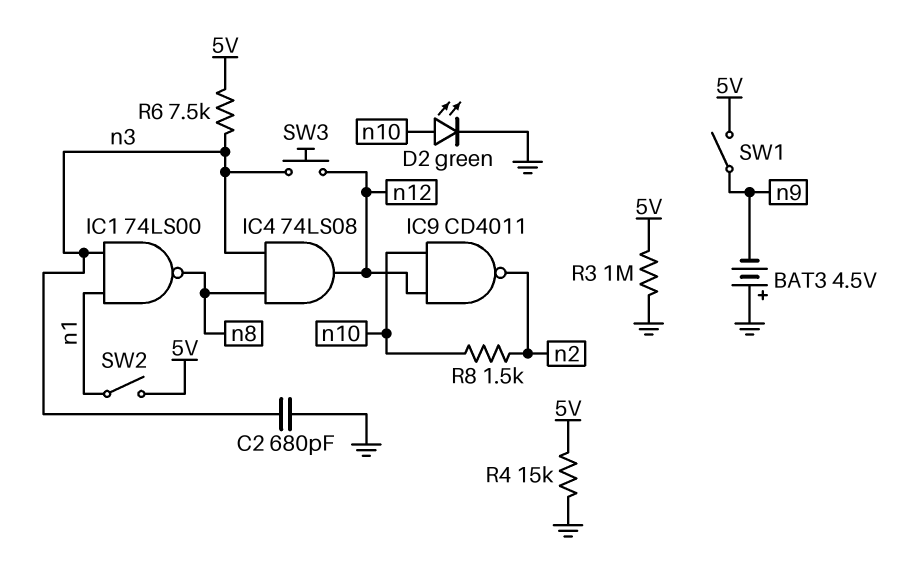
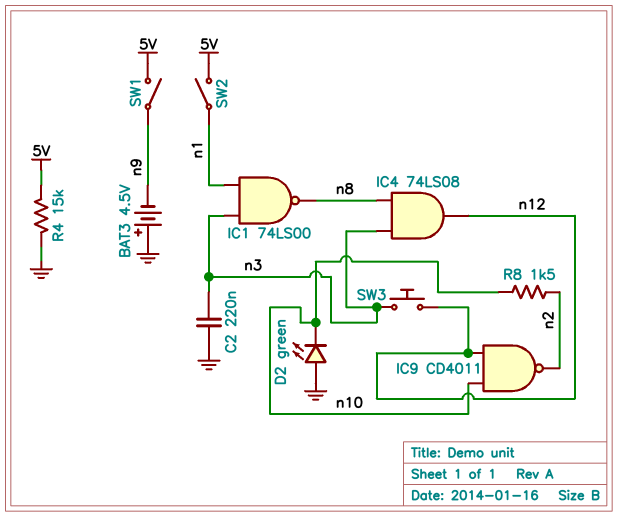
C2: 680pF (GND, n3) -> 220nF (GND, n3)
D2: LED green (A n10, K GND) -> LED green (A GND, K n10)
R3: 1M (5V, GND) -> none
R6: 7.5k (5V, n3) -> none

